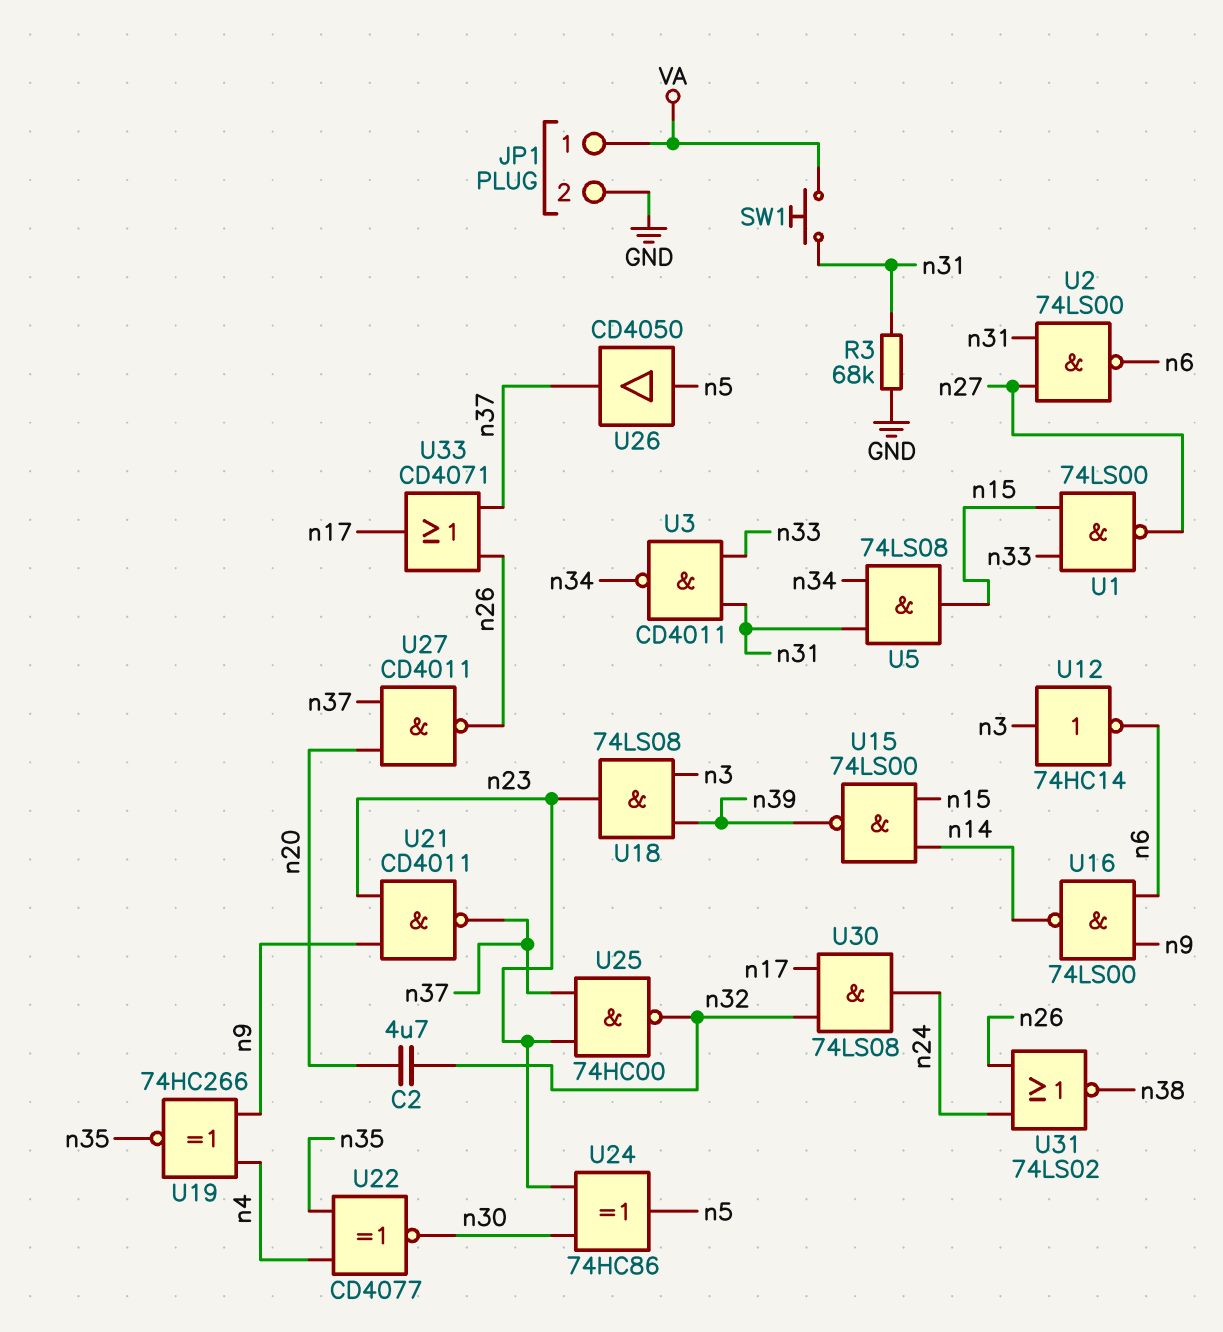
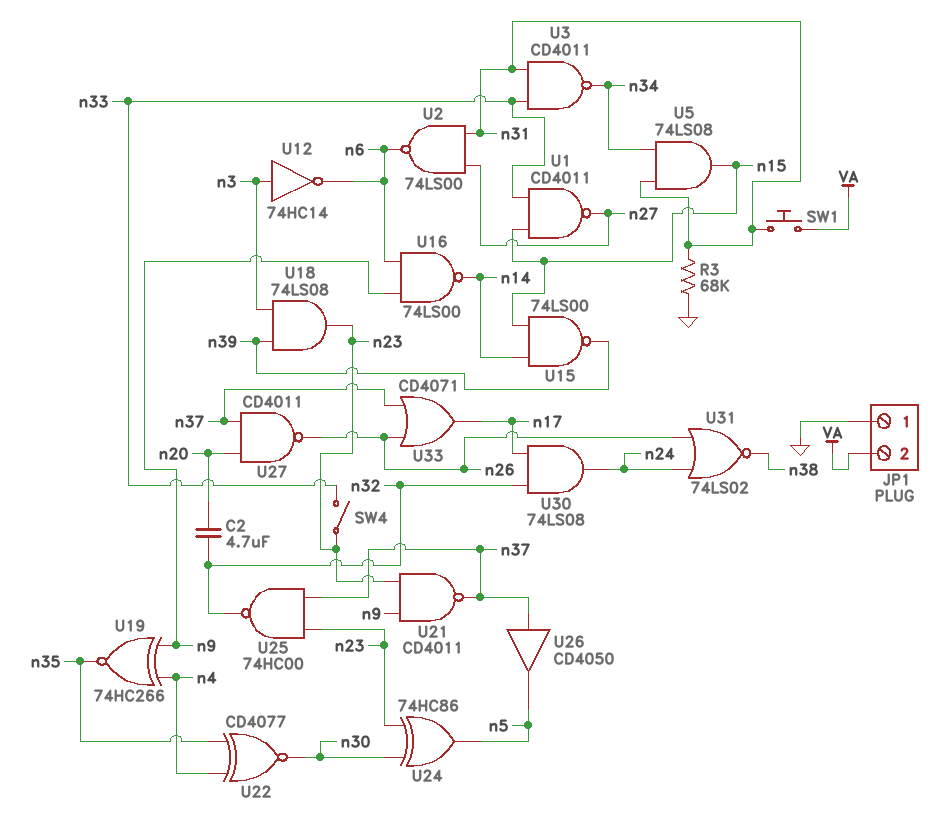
JP1 pin 1: VA -> GND
JP1 pin 2: GND -> VA
SW4: none -> switch (n23, n33)
U1: NAND 74LS00 (in n15, in n33, out n27) -> NAND CD4011 (in n15, in n33, out n27)
U26: buffer CD4050 (in n5, out n37) -> buffer CD4050 (in n37, out n5)

